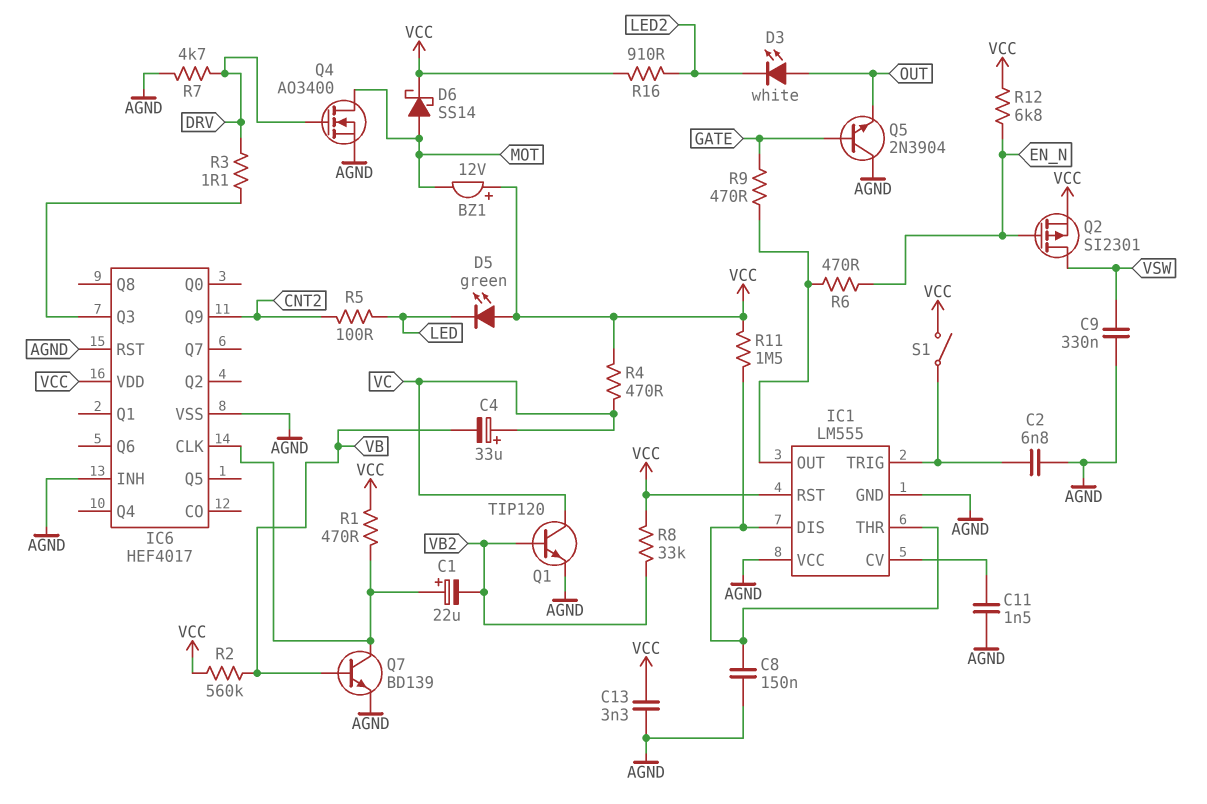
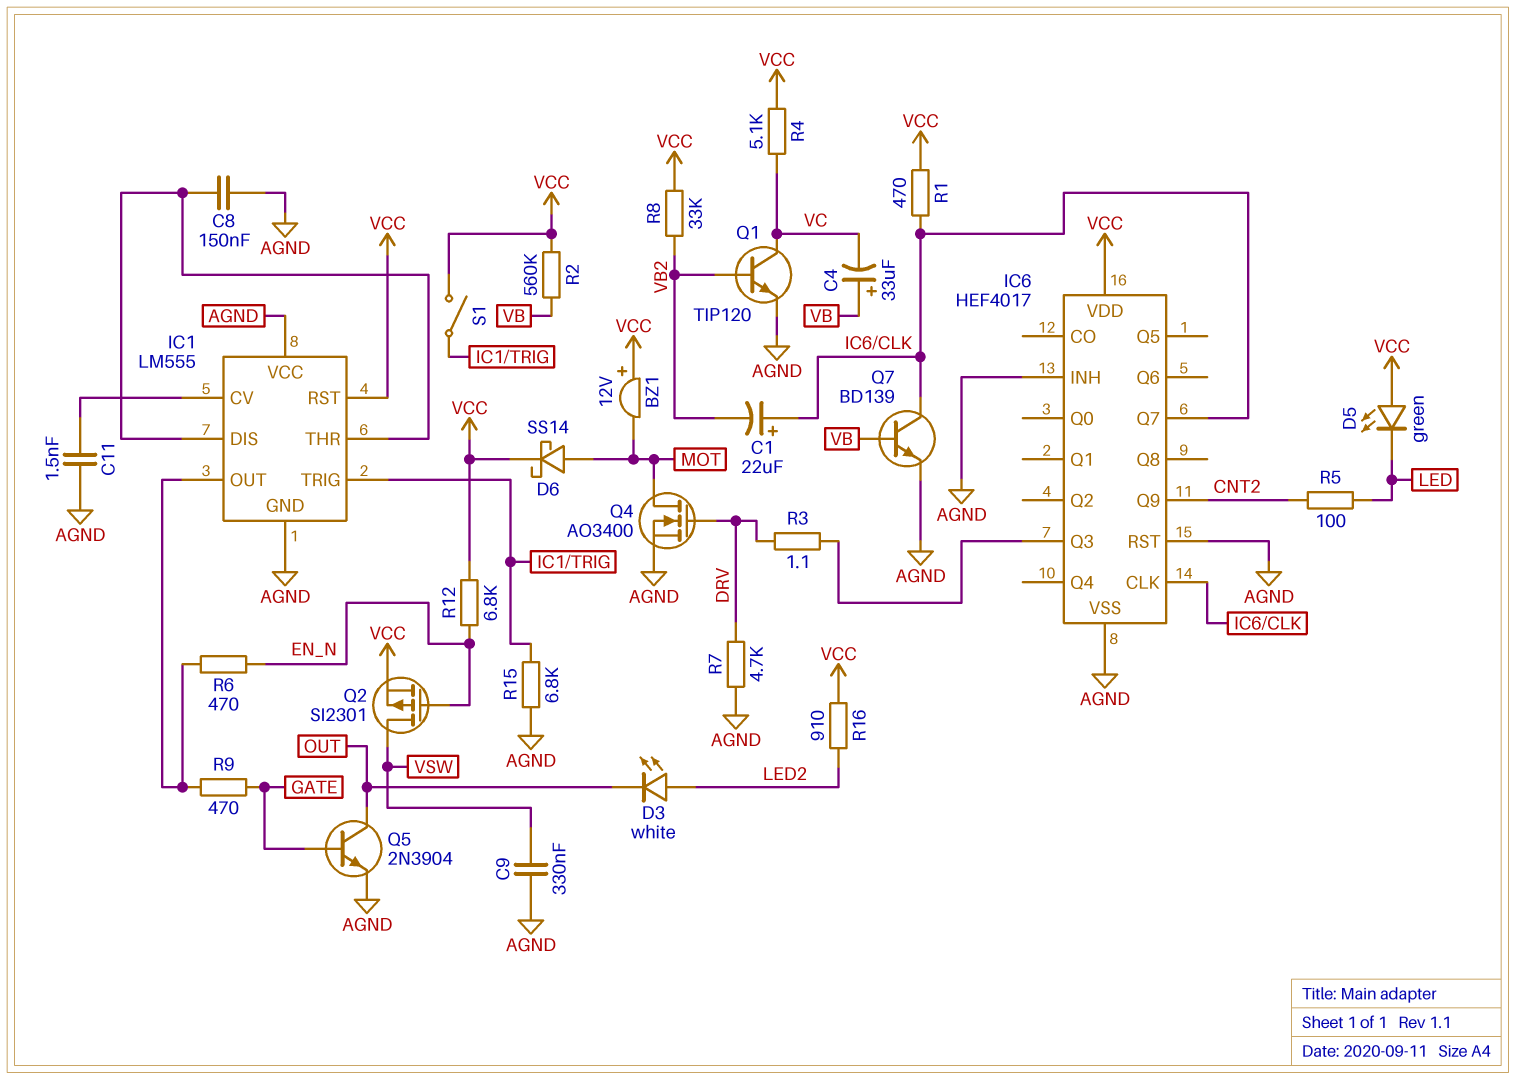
C2: 6.8nF (AGND, IC1/TRIG) -> none
C4: 33uF (plus VC, minus VB) -> 33uF (plus VB, minus VC)
C13: 3.3nF (AGND, VCC) -> none
D3: LED white (A OUT, K LED2) -> LED white (A LED2, K OUT)
IC6 pin Q7: none -> IC6/CLK
Q5: NPN 2N3904 (B GATE, C AGND, E OUT) -> NPN 2N3904 (B GATE, C OUT, E AGND)
R4: 470 (VC, VCC) -> 5.1k (VC, VCC)
R11: 1.5M (IC1/DIS, VCC) -> none
R15: none -> 6.8k (AGND, IC1/TRIG)

